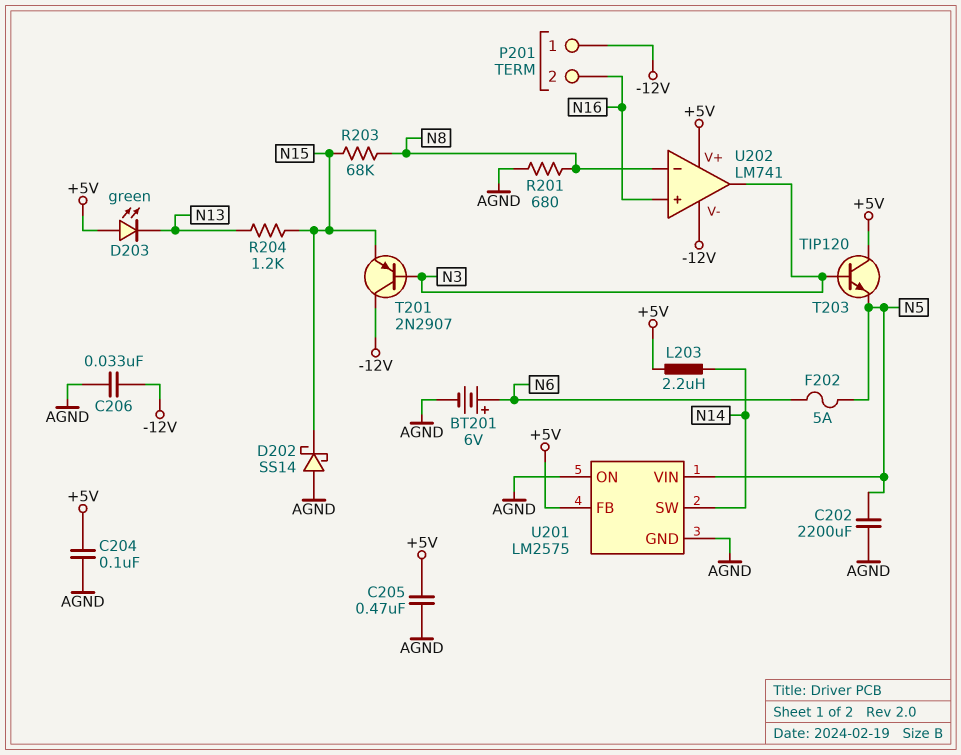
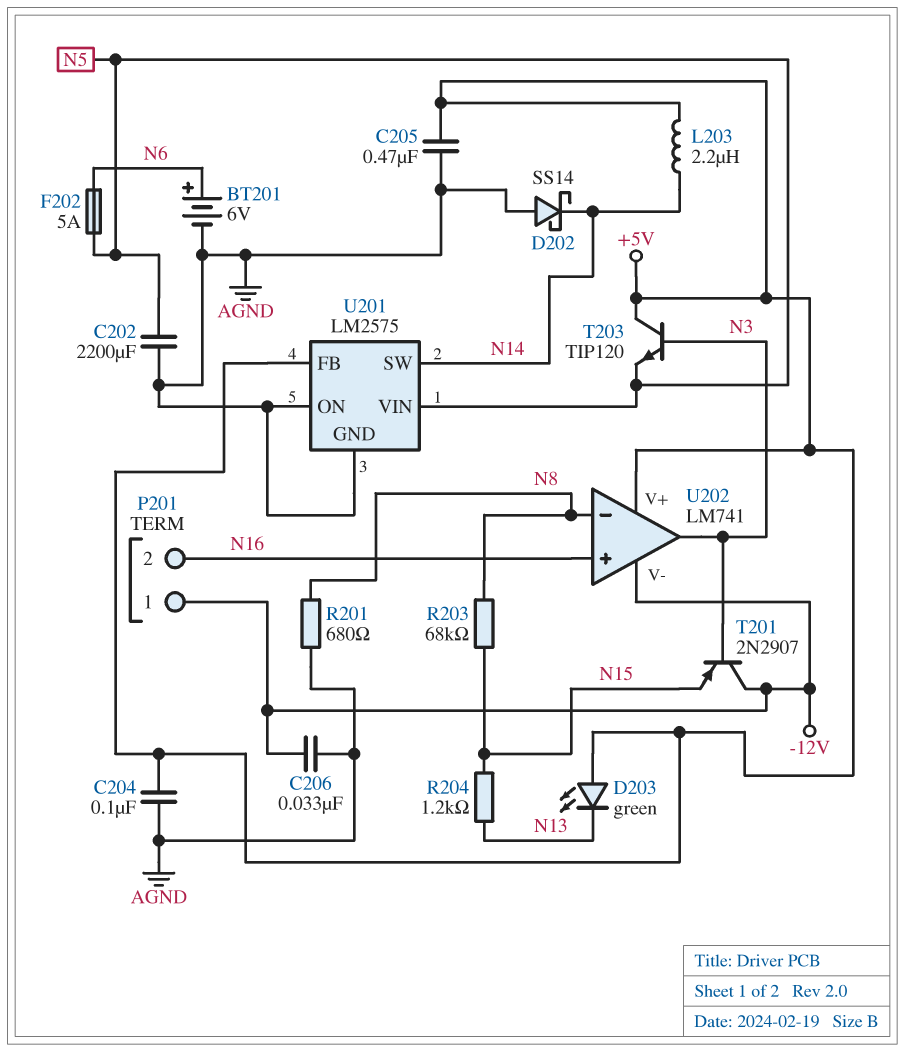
D202: schottky SS14 (A AGND, K N15) -> schottky SS14 (A AGND, K N14)

